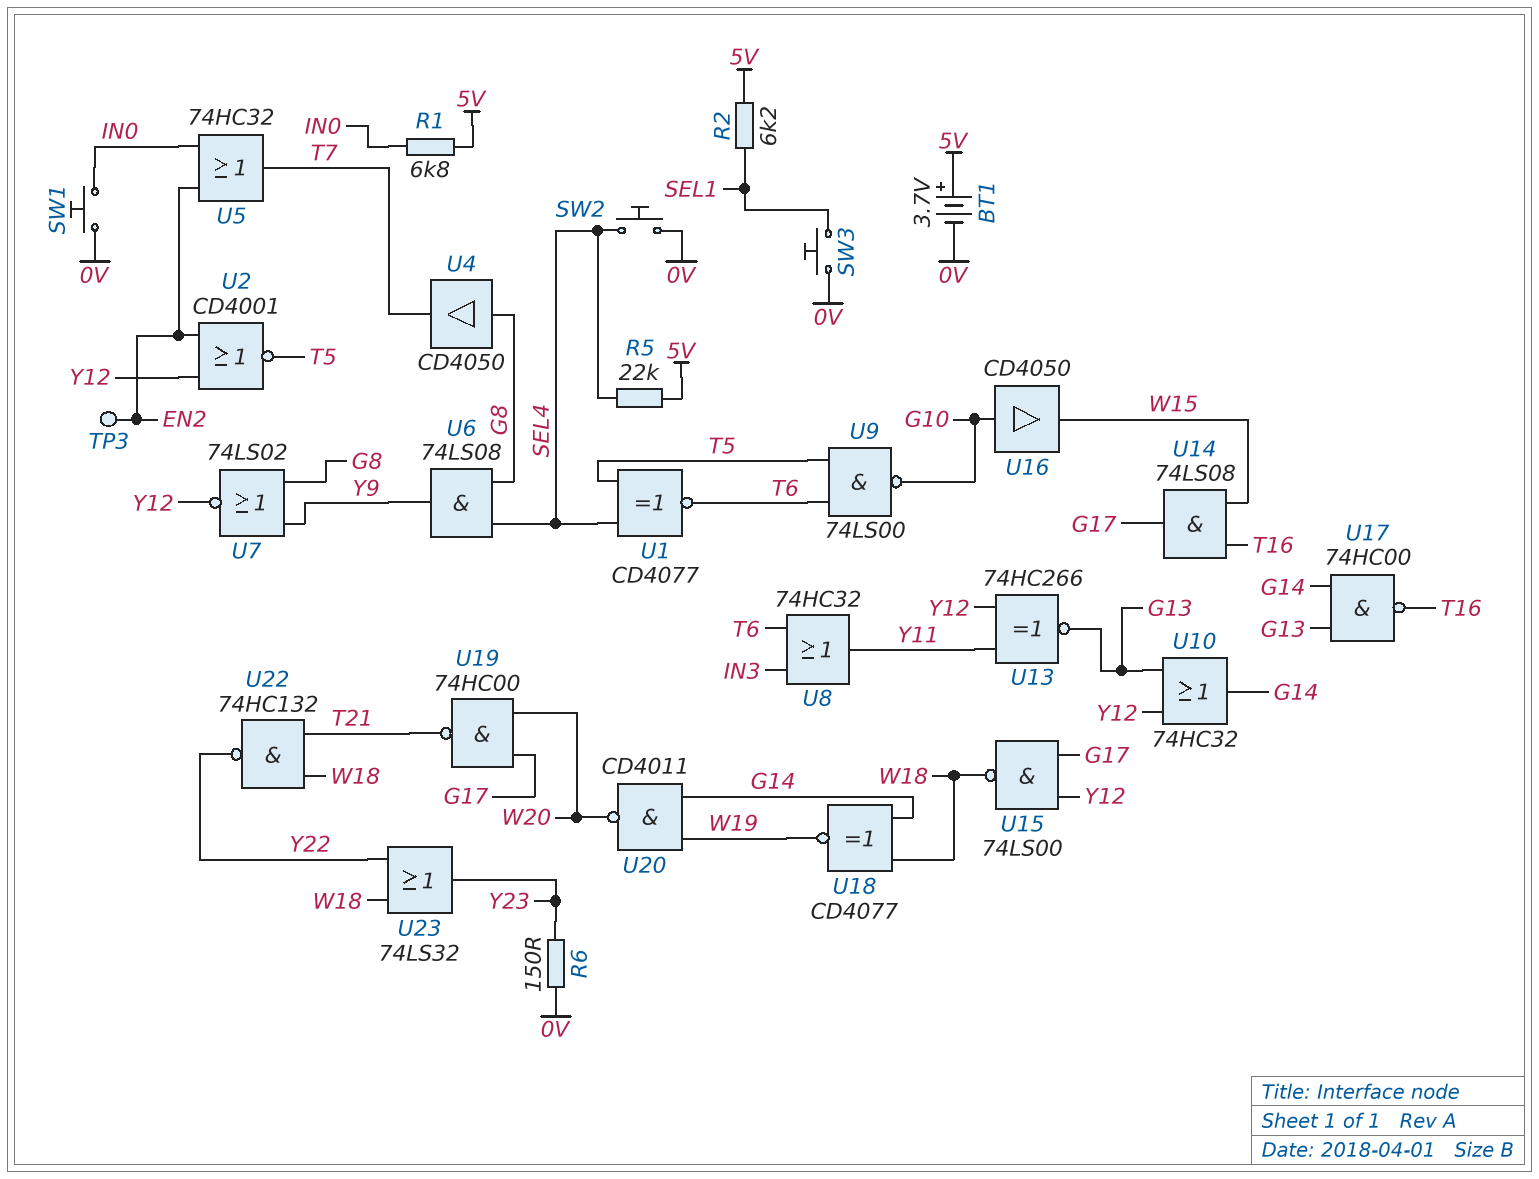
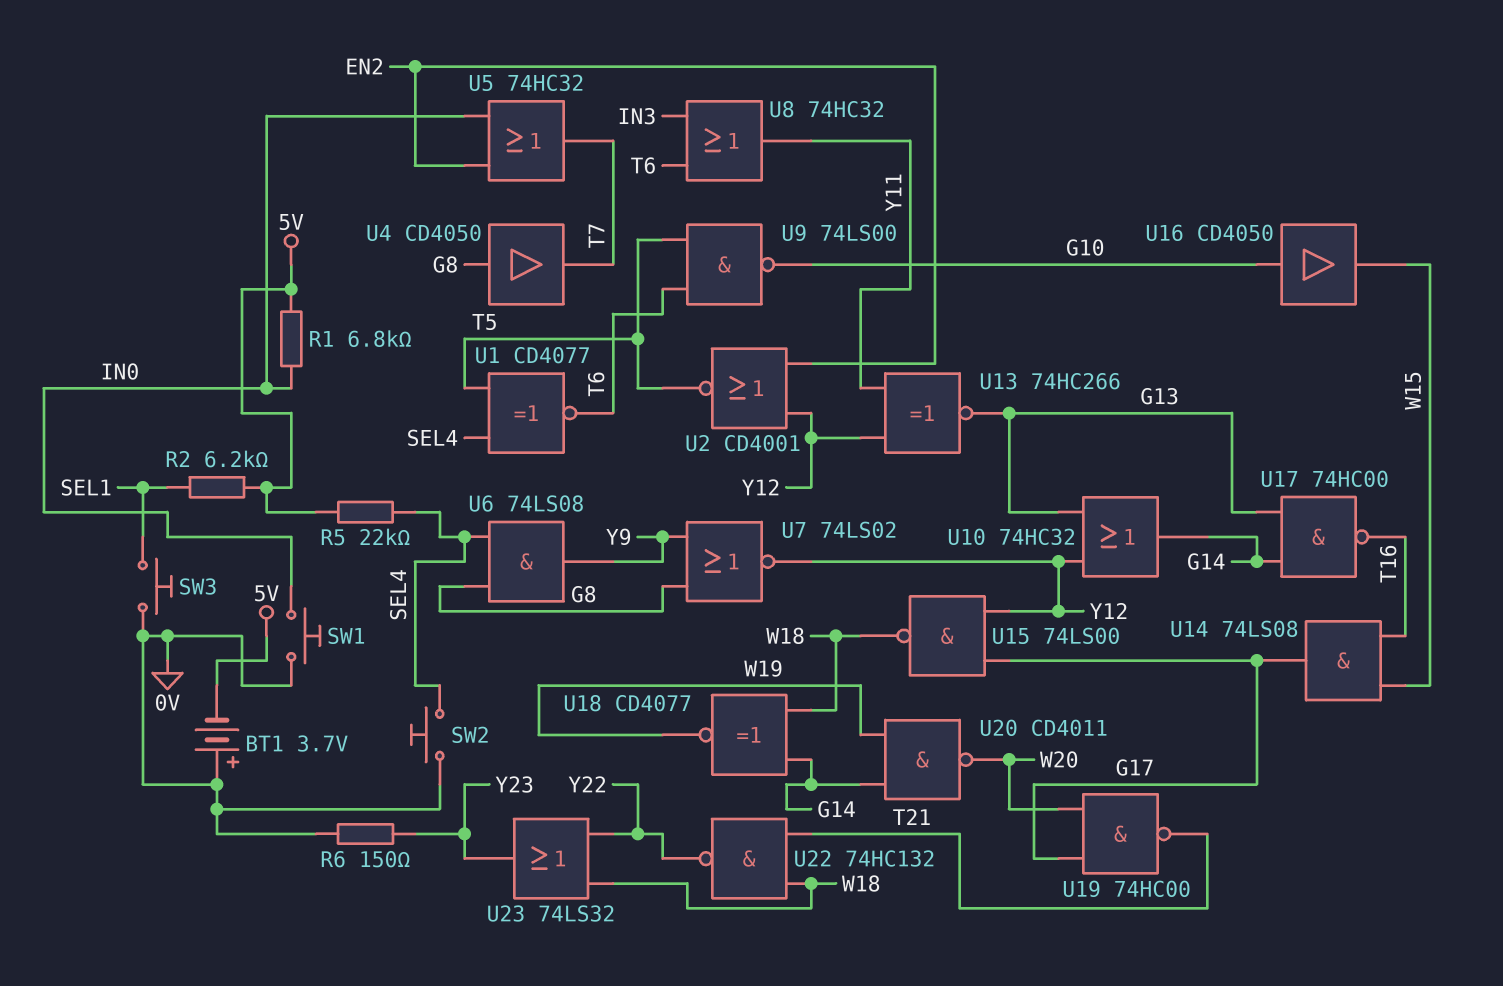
BT1: 3.7V (plus 5V, minus 0V) -> 3.7V (plus 0V, minus 5V)
TP3: test point (EN2) -> none

